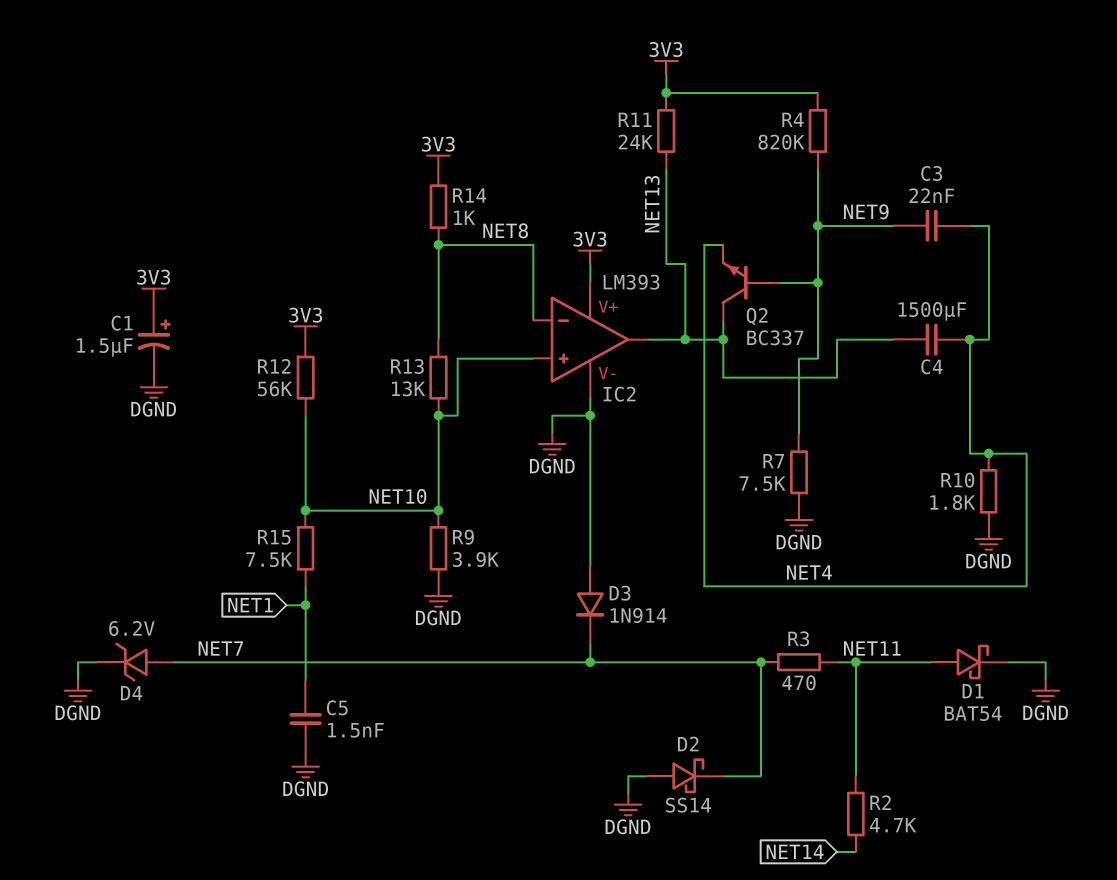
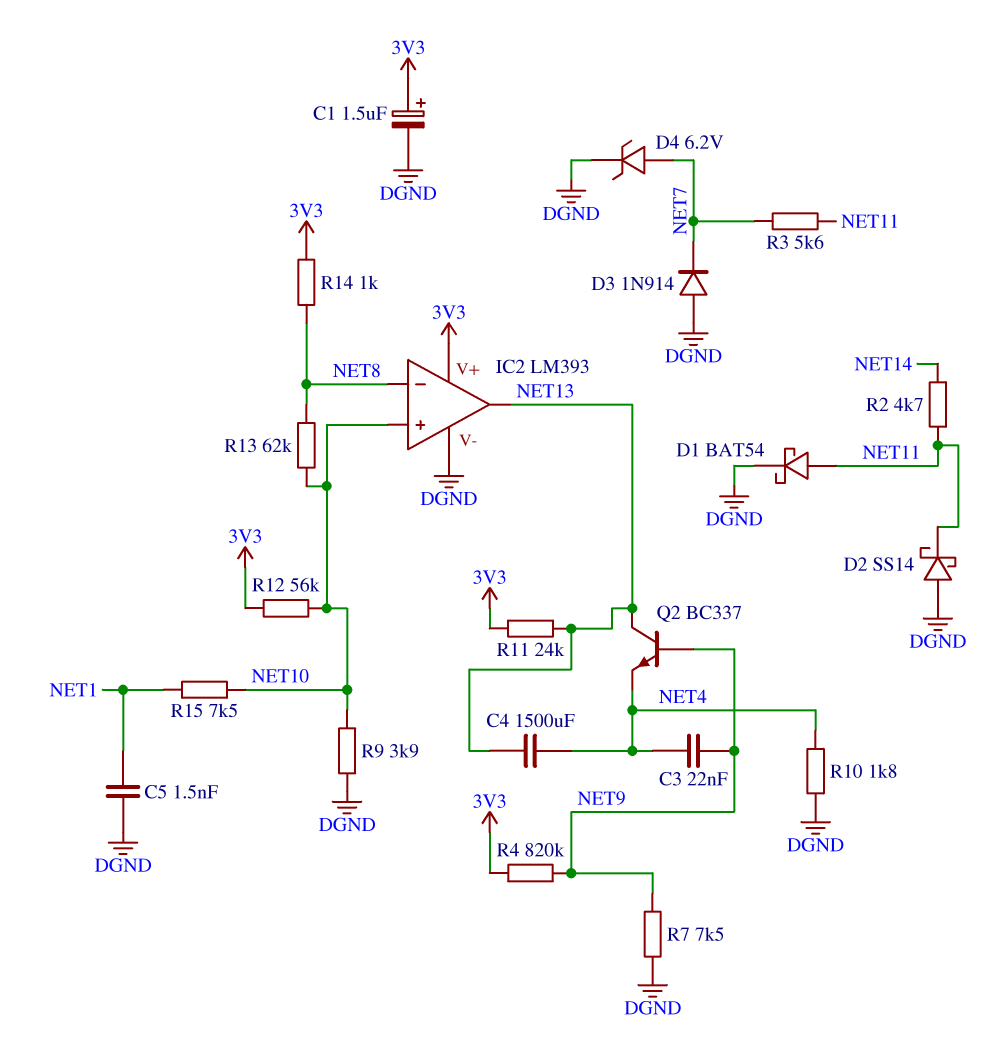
D2: schottky SS14 (A DGND, K NET7) -> schottky SS14 (A DGND, K NET11)
R3: 470 (NET7, NET11) -> 5.6k (NET7, NET11)
R13: 13k (NET8, NET10) -> 62k (NET8, NET10)

